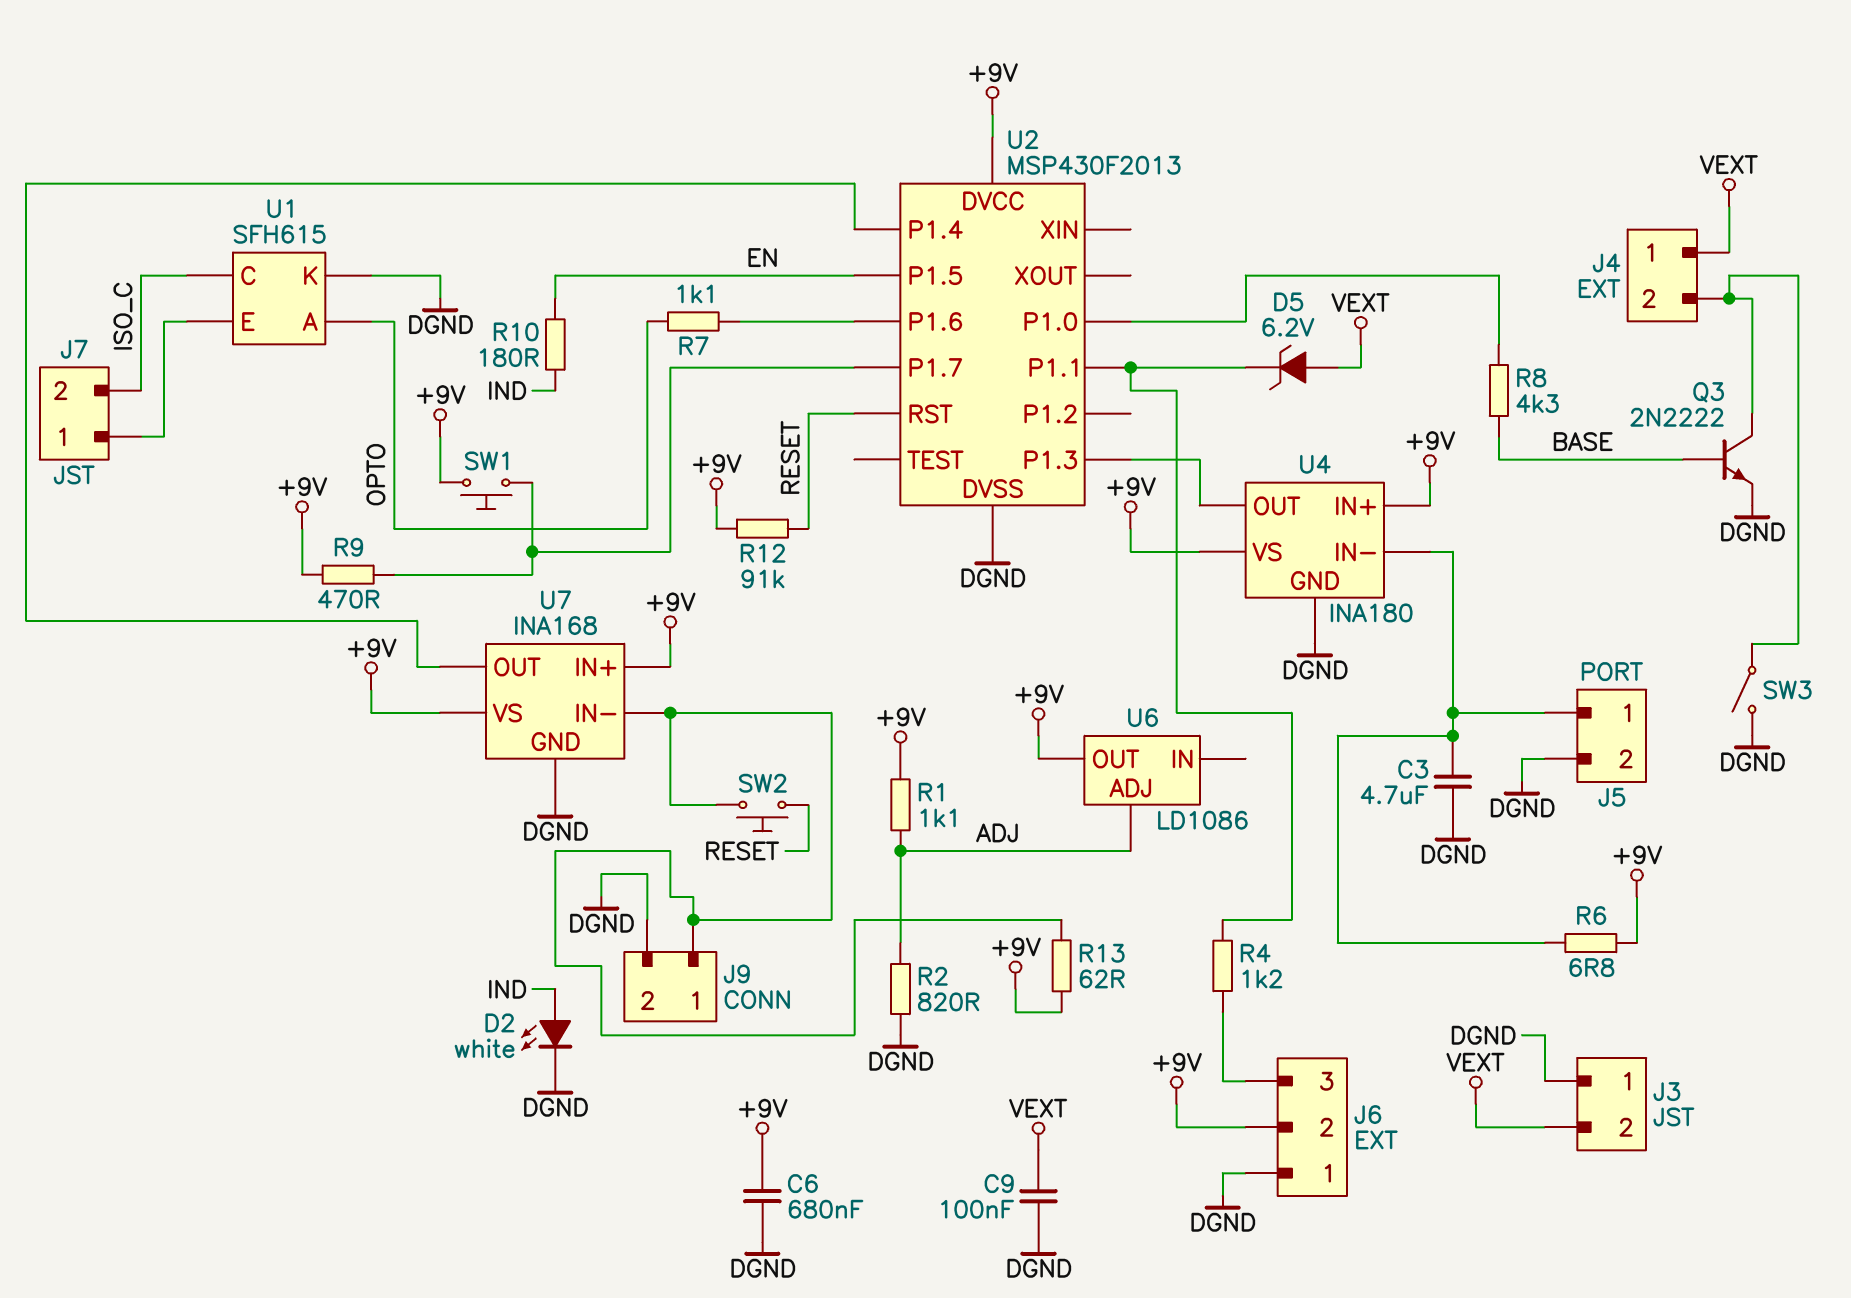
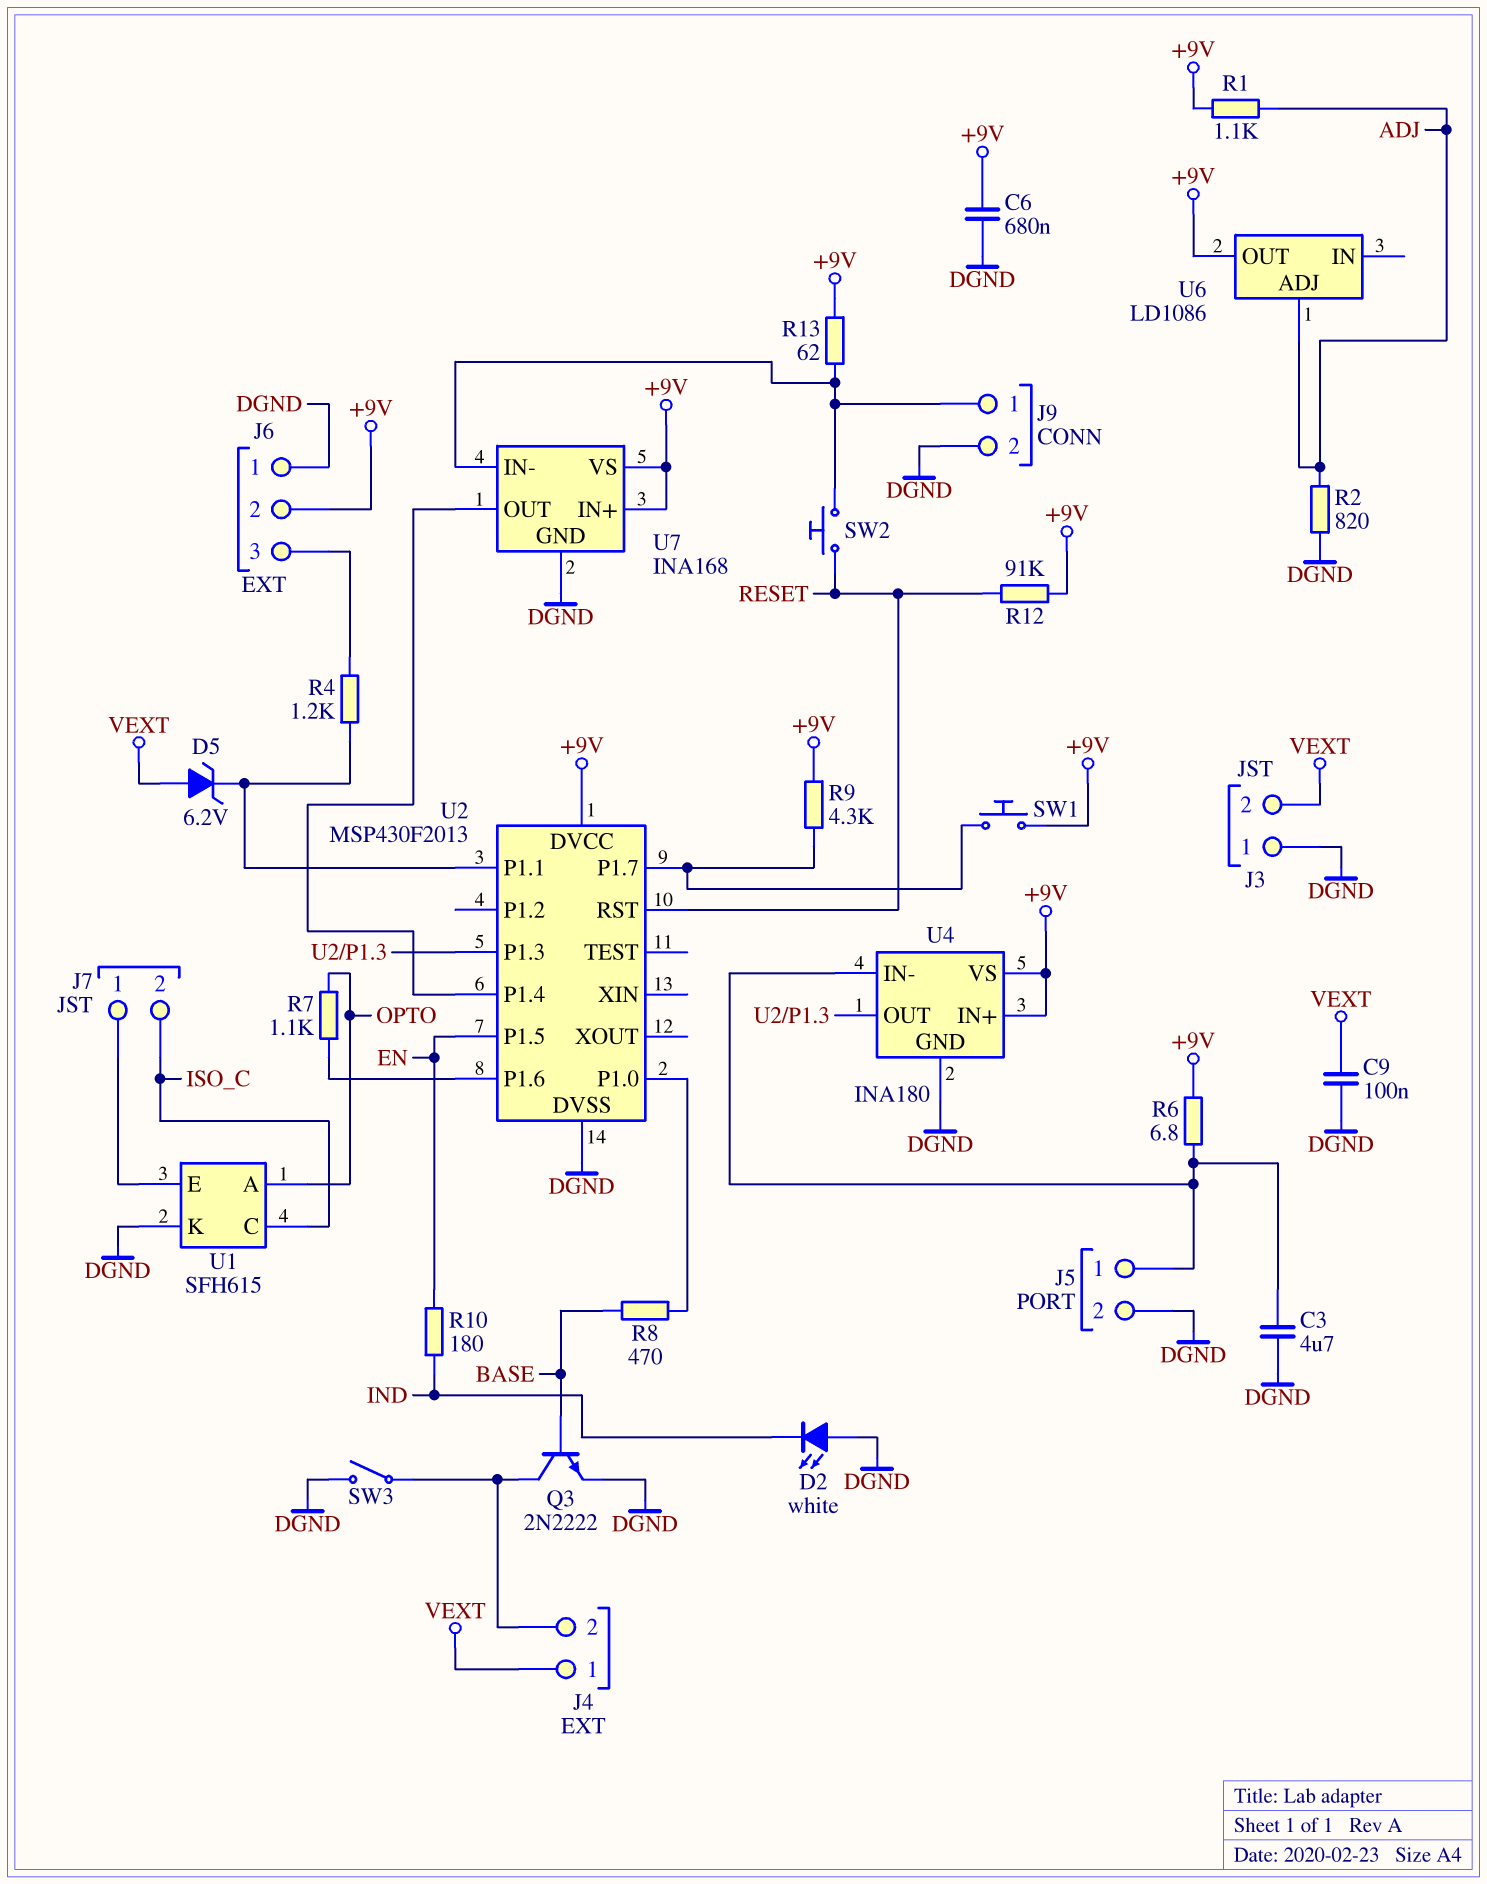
D2: LED white (A IND, K DGND) -> LED white (A DGND, K IND)
R8: 4.3k (BASE, U2/P1.0) -> 470 (BASE, U2/P1.0)
R9: 470 (+9V, U2/P1.7) -> 4.3k (+9V, U2/P1.7)

